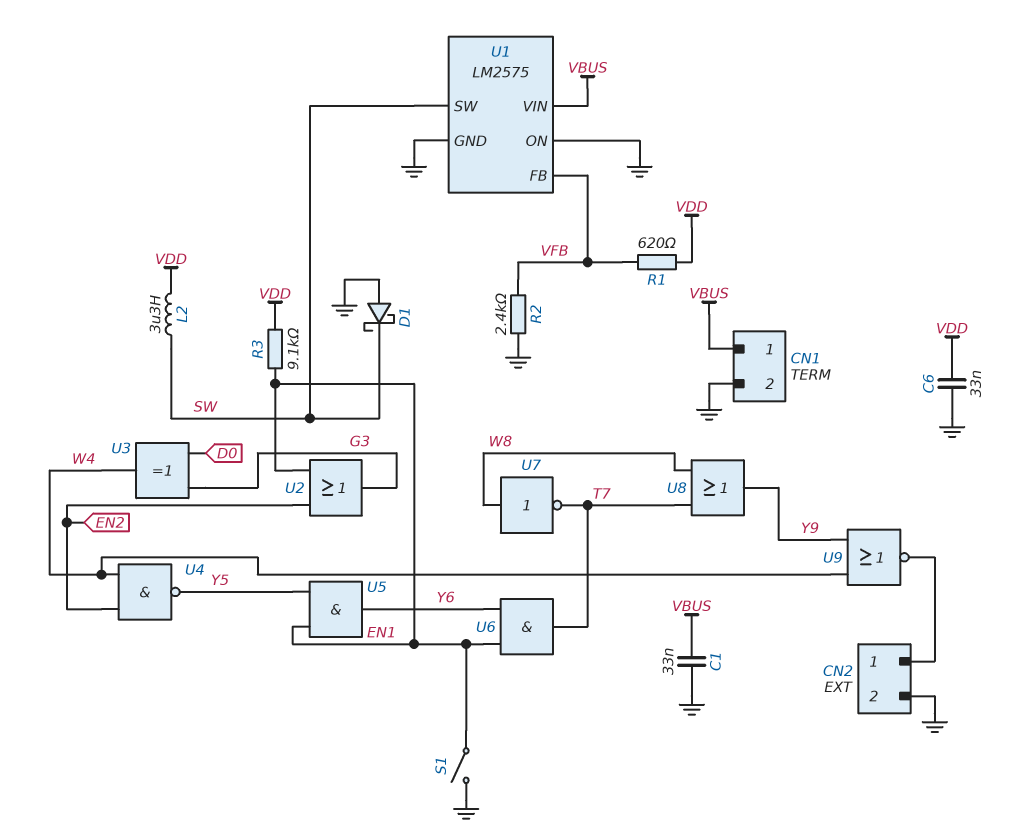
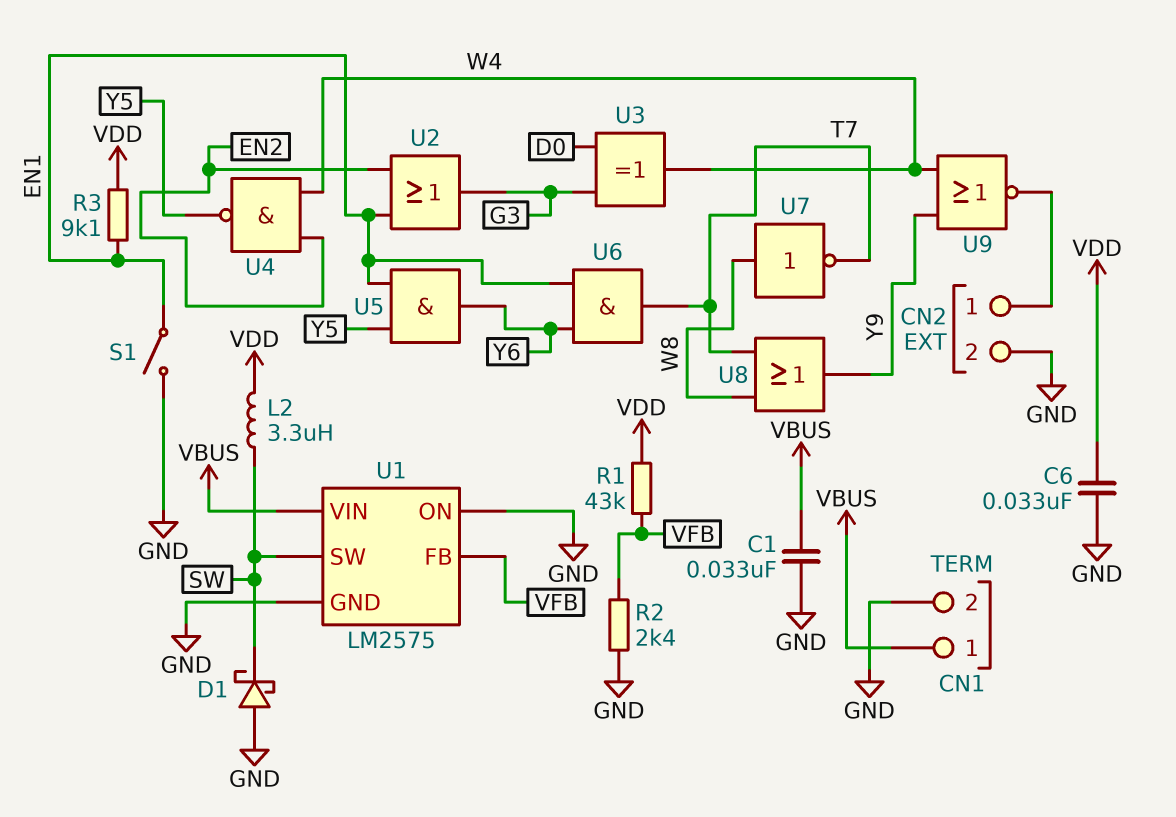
R1: 620 (VDD, VFB) -> 43k (VDD, VFB)

